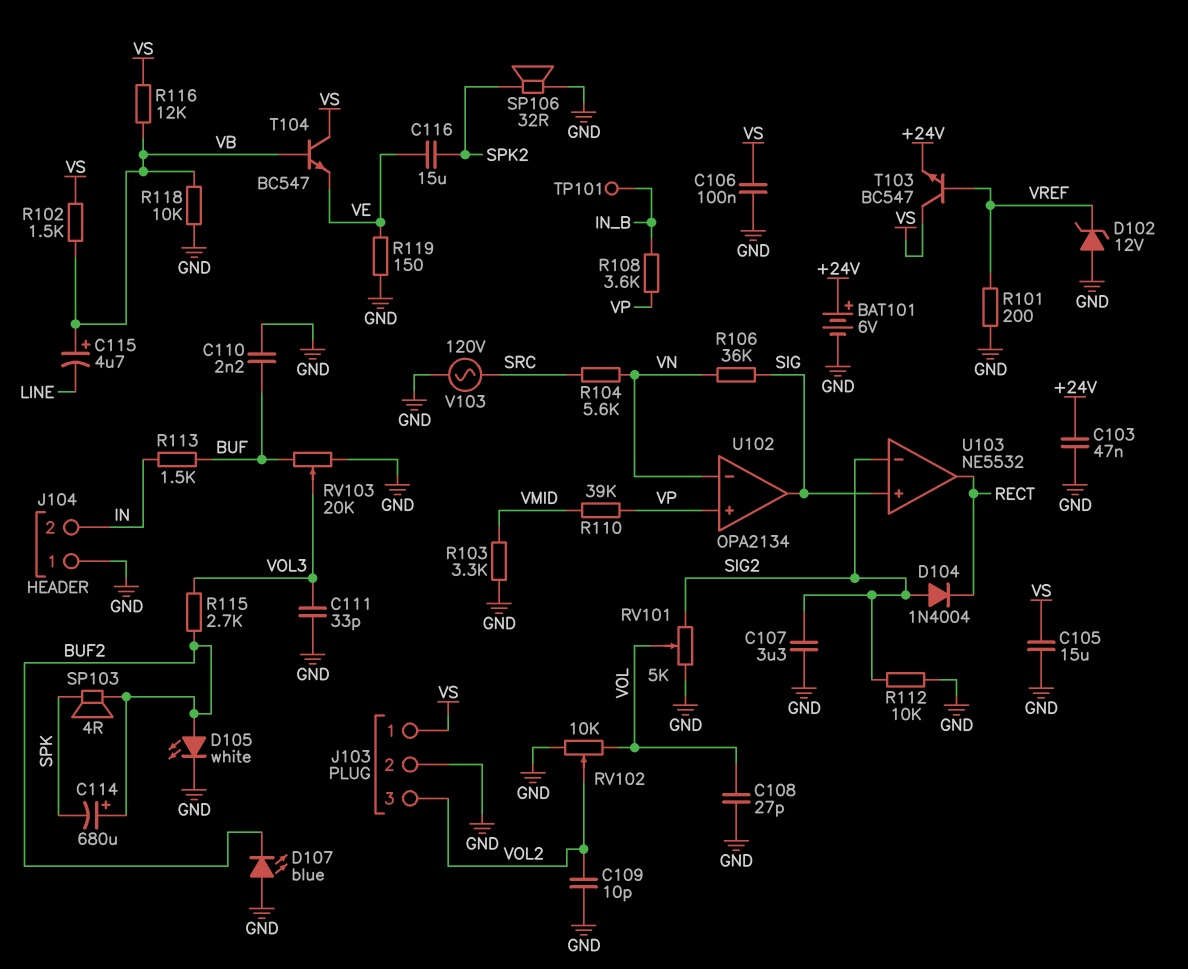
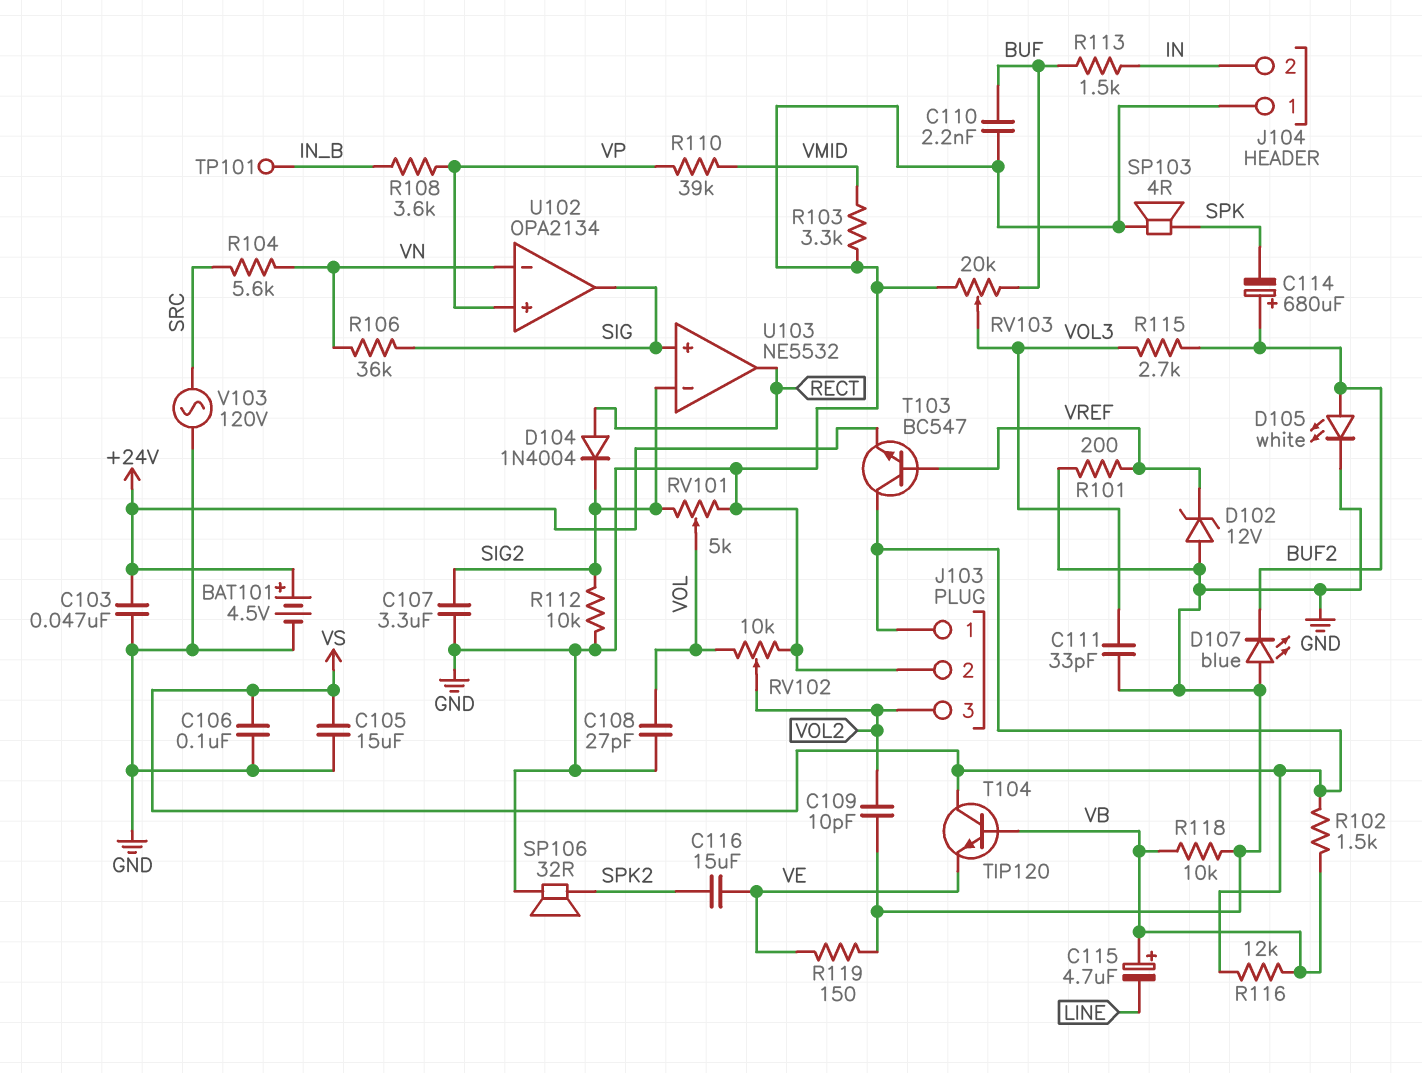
BAT101: 6V (plus +24V, minus GND) -> 4.5V (plus +24V, minus GND)
D104: diode 1N4004 (A SIG2, K RECT) -> diode 1N4004 (A RECT, K SIG2)
SP103: speaker 4R (BUF2, SPK) -> speaker 4R (GND, SPK)
T104: NPN BC547 (B VB, C VS, E VE) -> NPN TIP120 (B VB, C VS, E VE)

